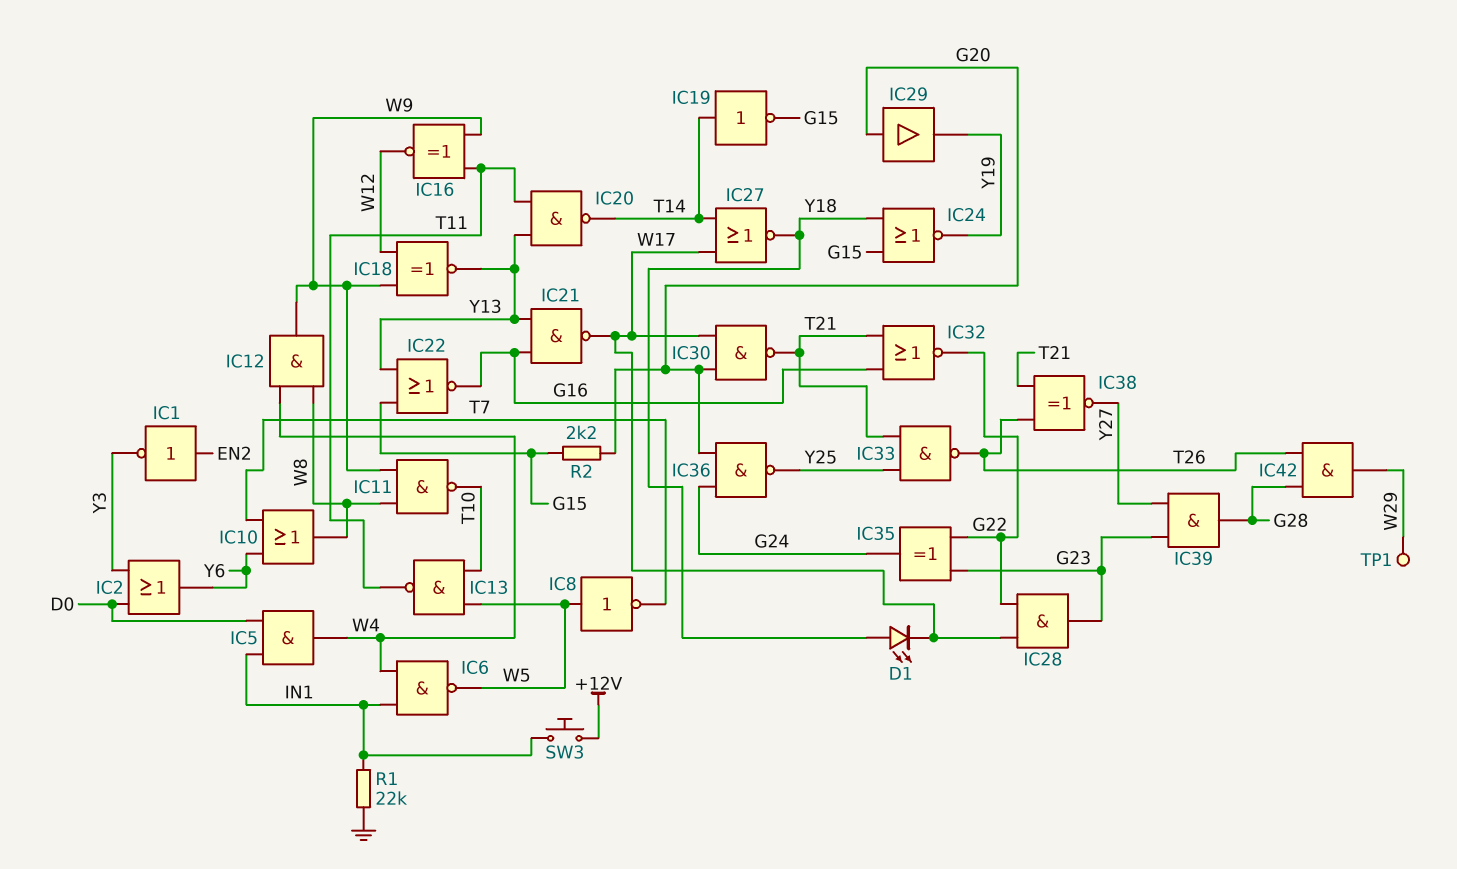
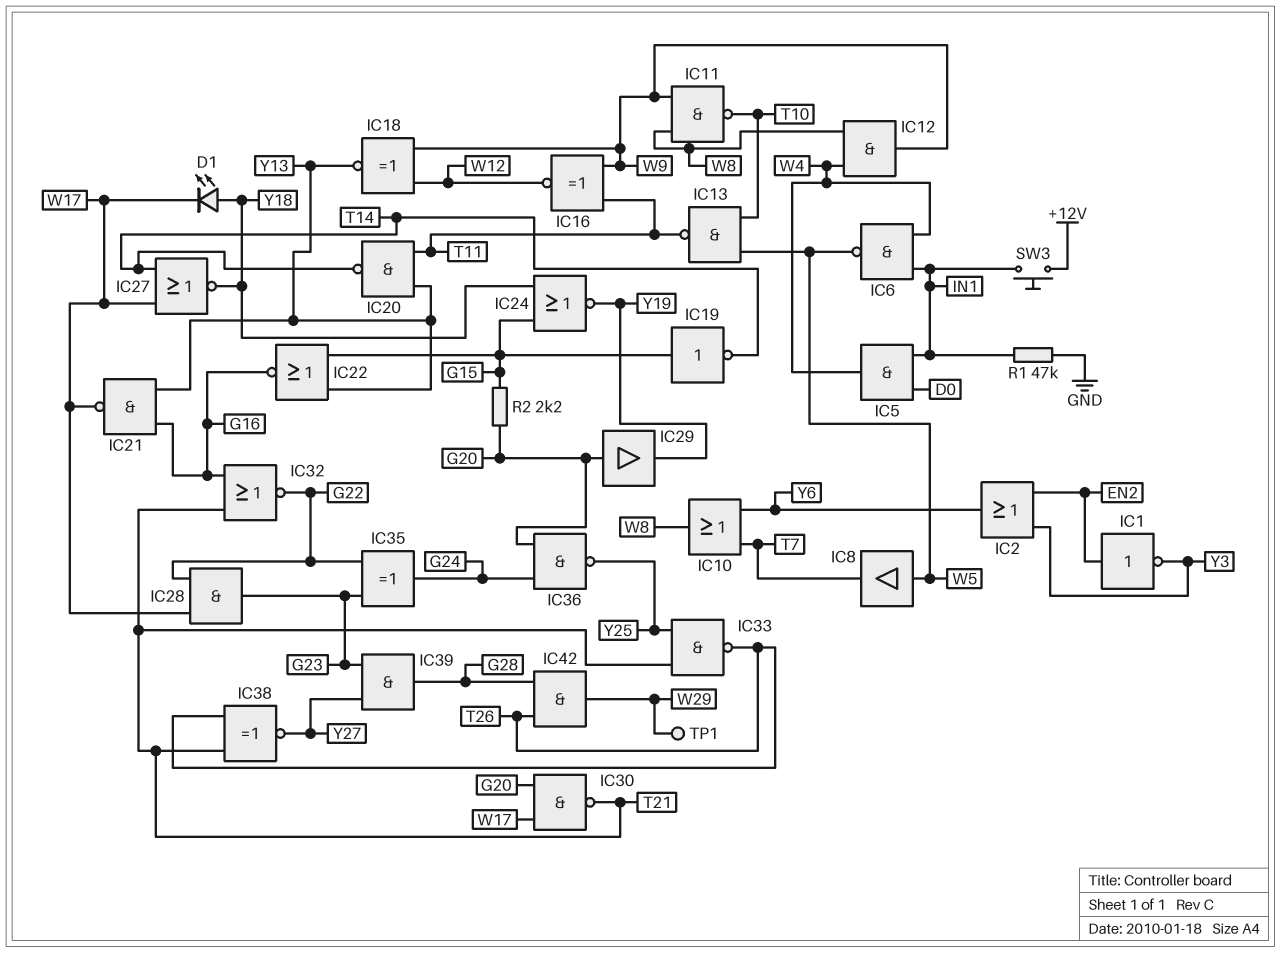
IC2: OR (in D0, in Y3, out Y6) -> OR (in EN2, in Y3, out Y6)
IC8: NOT (in W5, out T7) -> buffer (in W5, out T7)
IC19: NOT (in T14, out G15) -> NOT (in G15, out T14)
R1: 22k (GND, IN1) -> 47k (GND, IN1)

